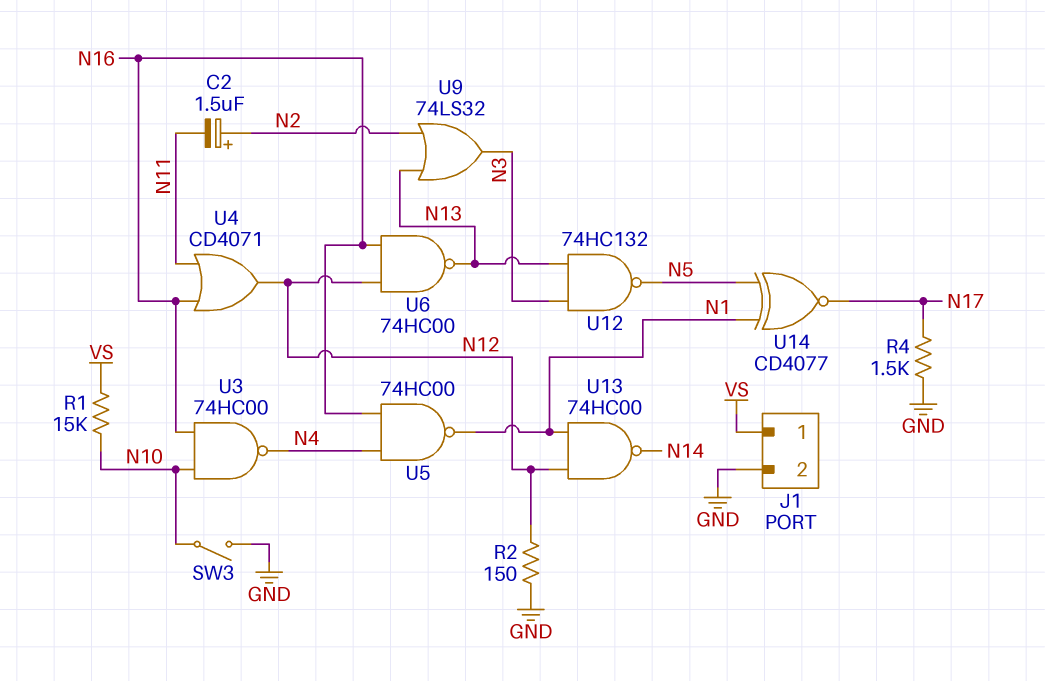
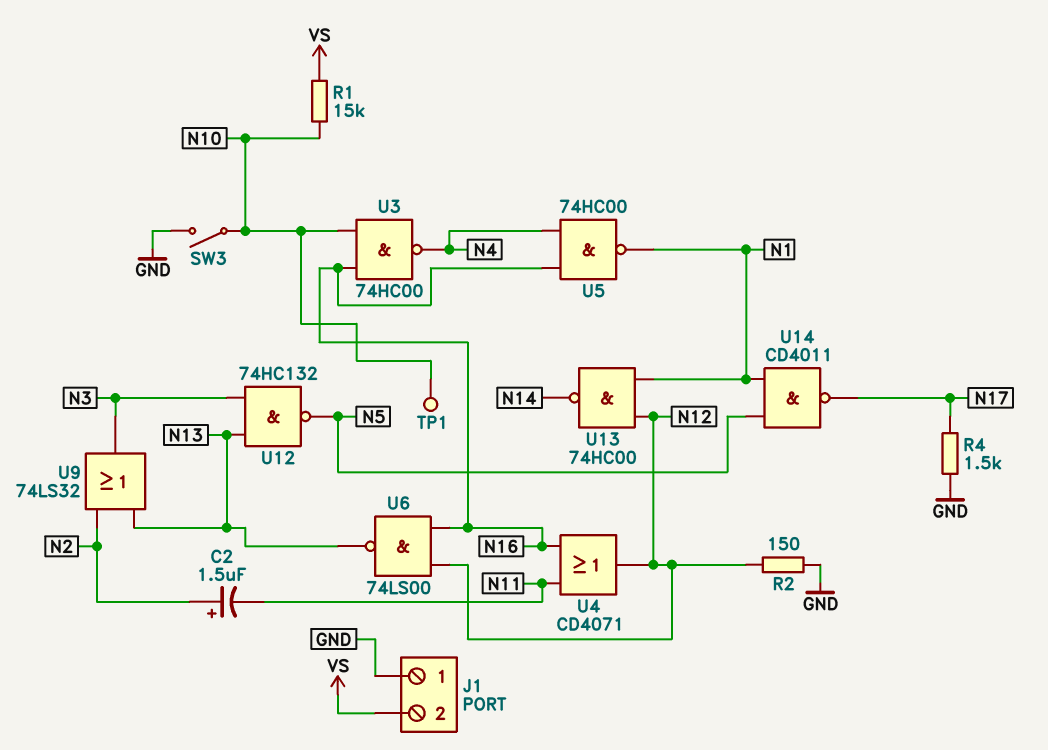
J1 pin 1: VS -> GND
J1 pin 2: GND -> VS
TP1: none -> test point (N10)
U6: NAND 74HC00 (in N12, in N16, out N13) -> NAND 74LS00 (in N12, in N16, out N13)
U14: XNOR CD4077 (in N1, in N5, out N17) -> NAND CD4011 (in N1, in N5, out N17)

